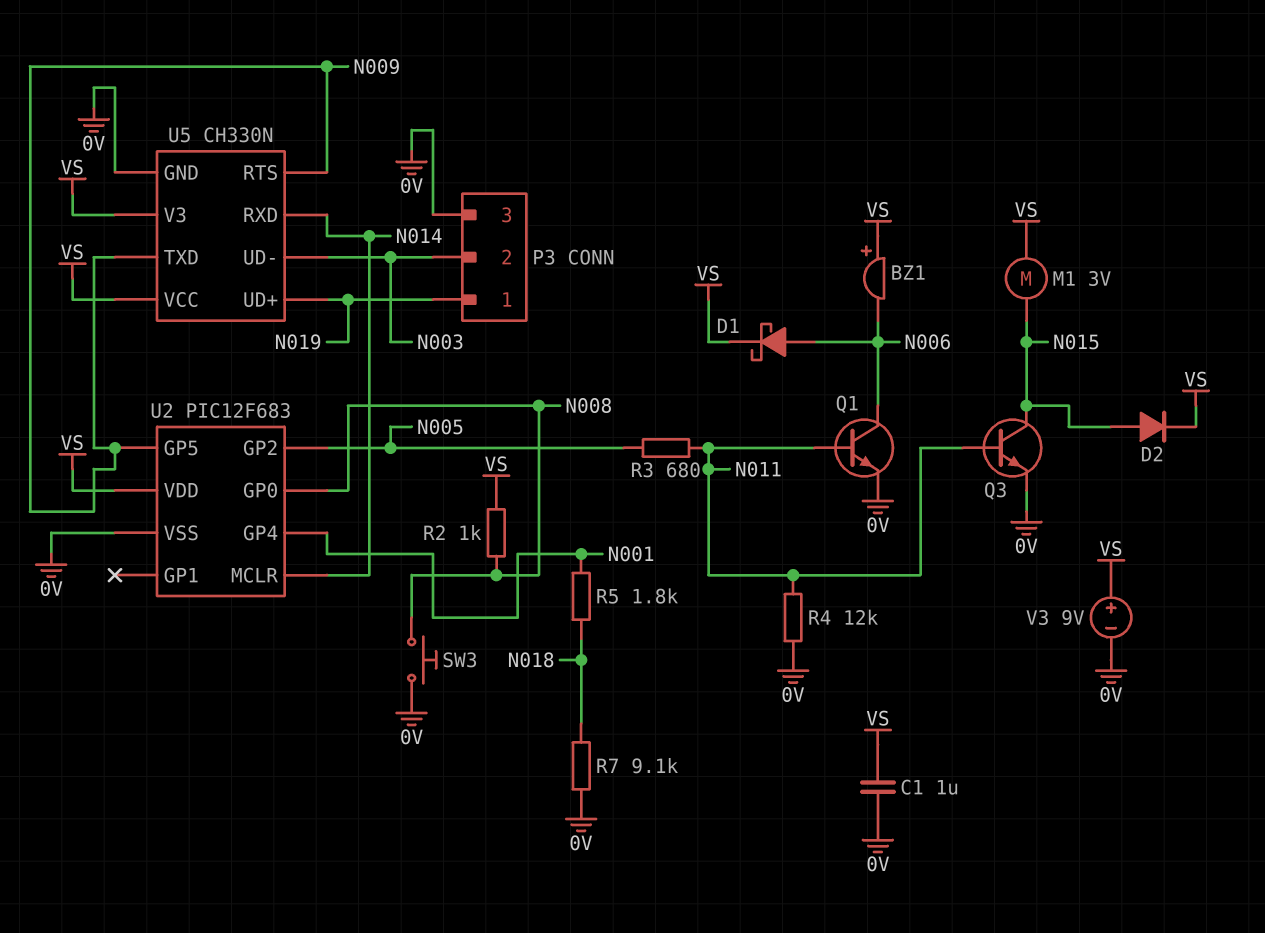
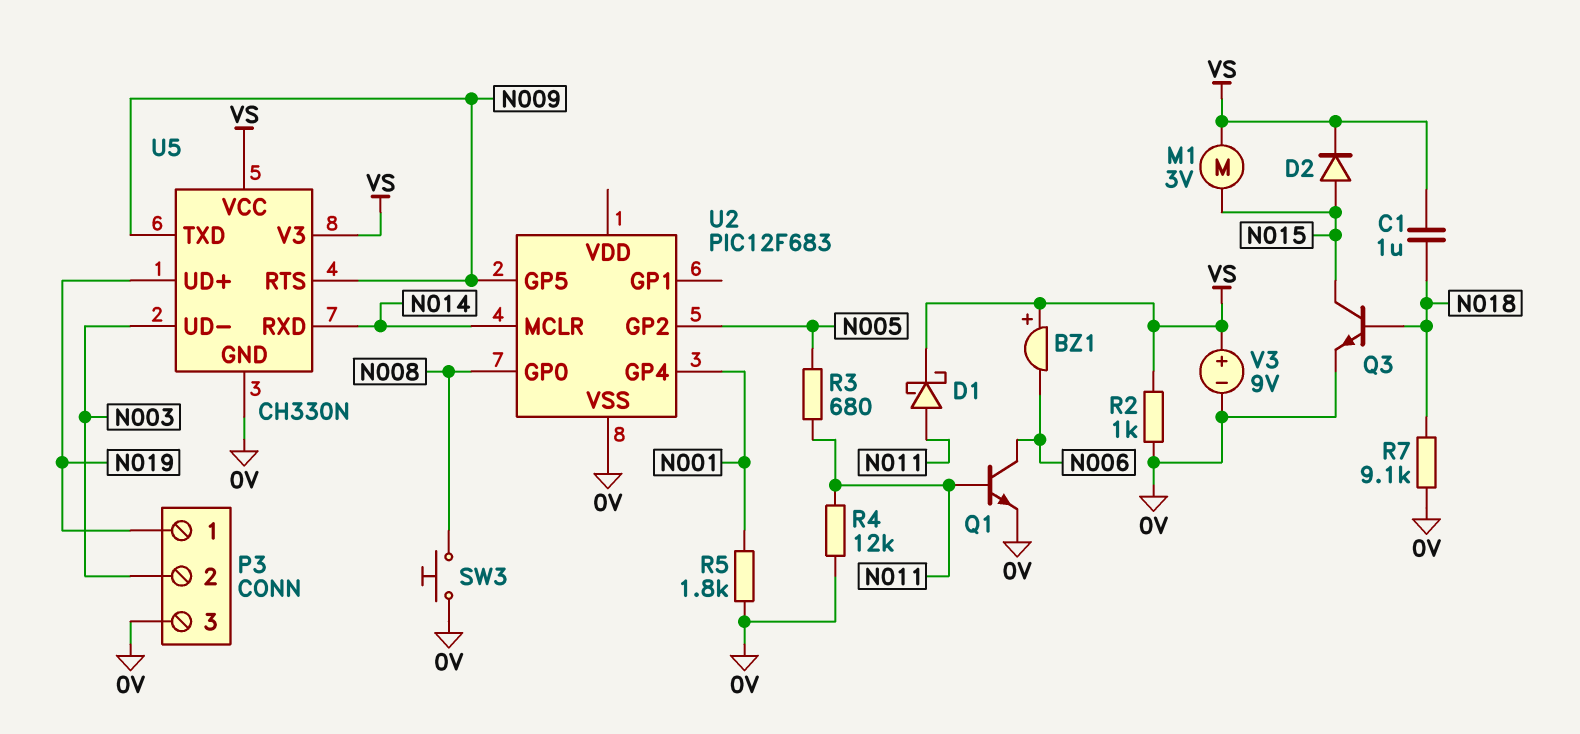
C1: 1uF (0V, VS) -> 1uF (N018, VS)
D1: schottky (A N006, K VS) -> schottky (A N011, K VS)
Q3: NPN (B N011, C N015, E 0V) -> NPN (B N018, C N015, E 0V)
R2: 1k (N008, VS) -> 1k (0V, VS)
R5: 1.8k (N001, N018) -> 1.8k (0V, N001)
U2 pin VDD: VS -> none

